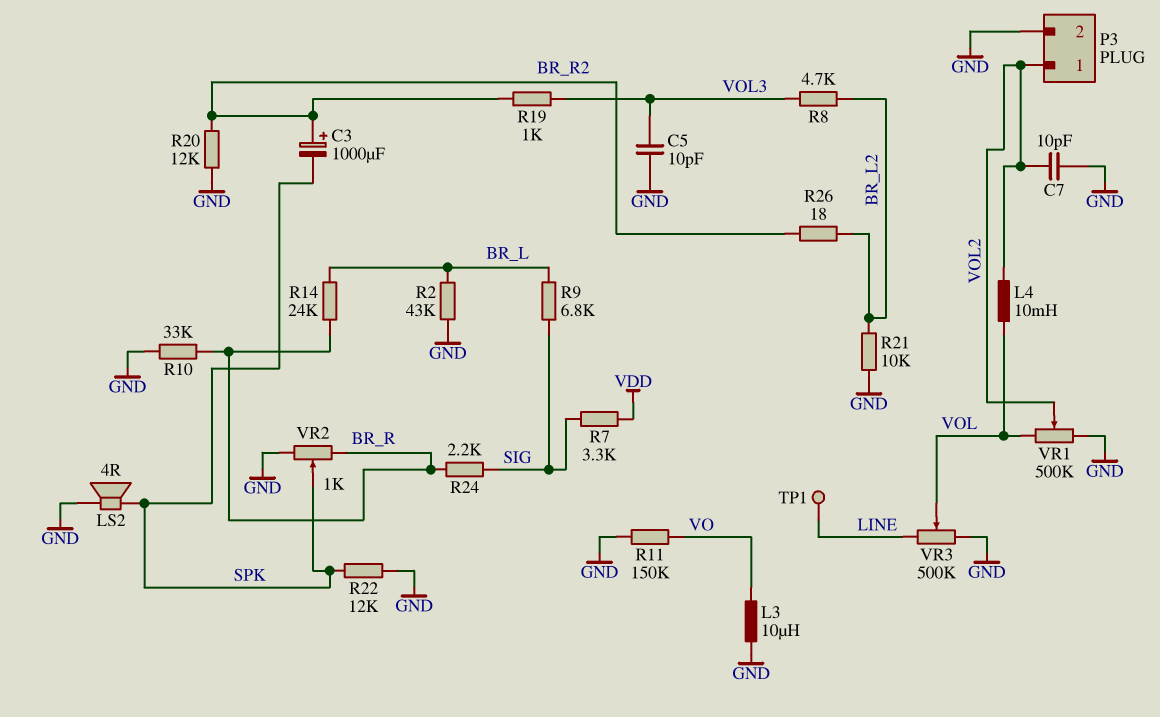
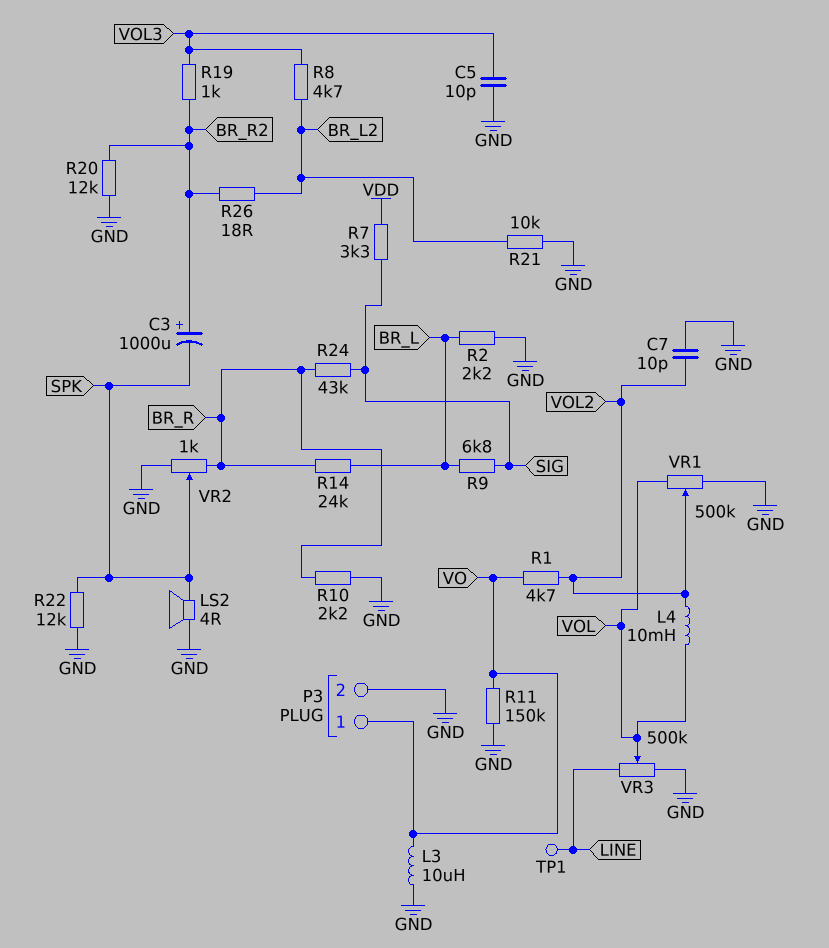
P3 pin 1: VOL2 -> VO
R1: none -> 4.7k (VO, VOL2)
R2: 43k (BR_L, GND) -> 2.2k (BR_L, GND)
R10: 33k (BR_R, GND) -> 2.2k (BR_R, GND)
R24: 2.2k (BR_R, SIG) -> 43k (BR_R, SIG)

